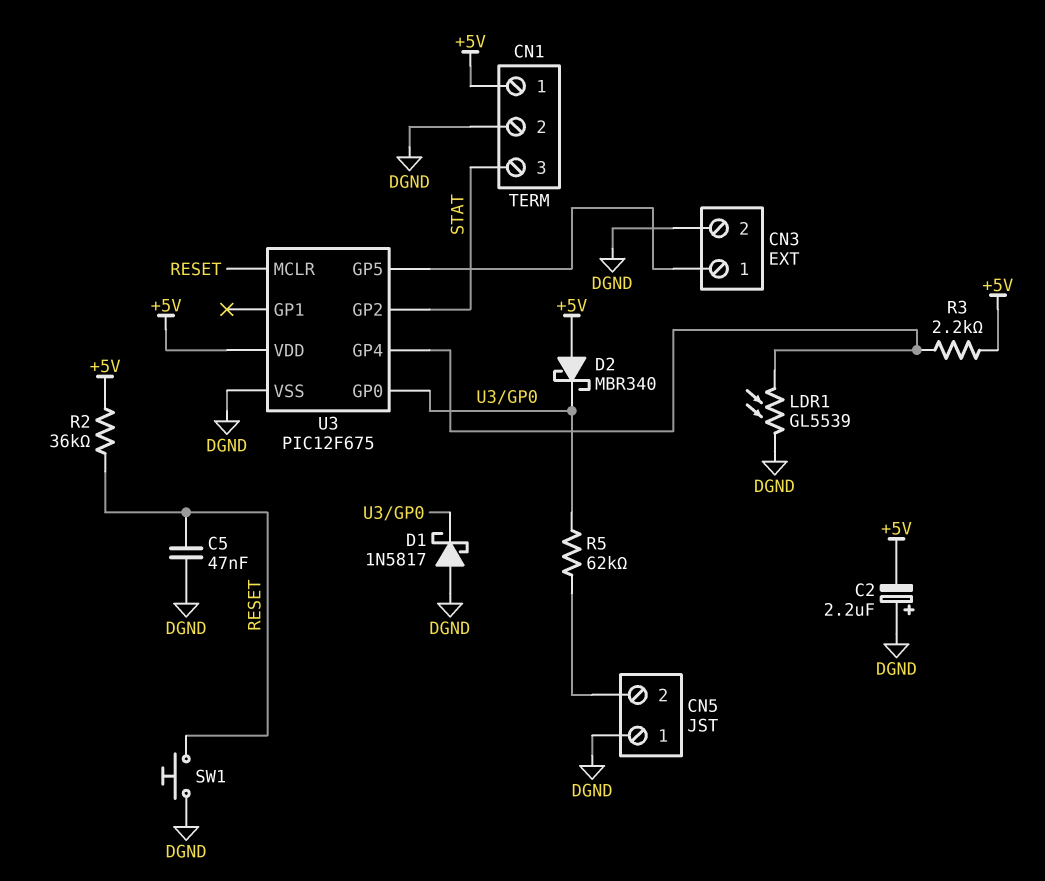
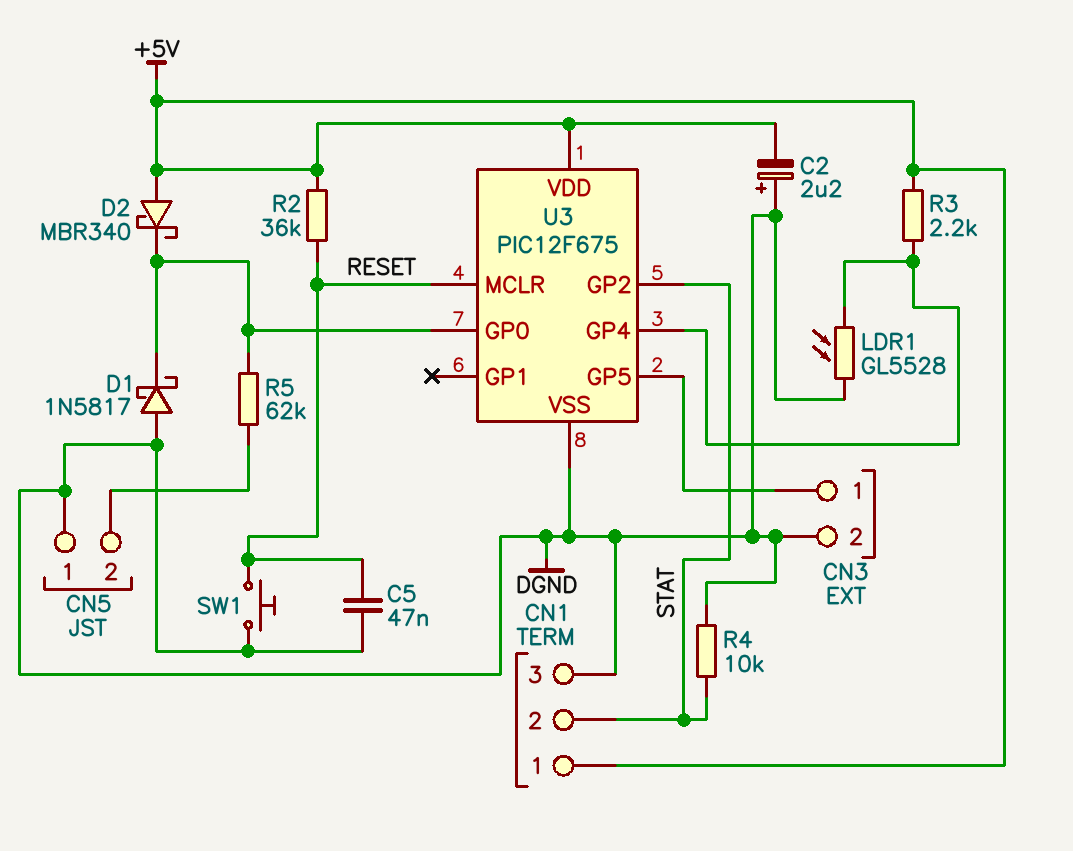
CN1 pin 2: DGND -> STAT
CN1 pin 3: STAT -> DGND
LDR1: GL5539 (DGND, U3/GP4) -> GL5528 (DGND, U3/GP4)
R4: none -> 10k (DGND, STAT)

